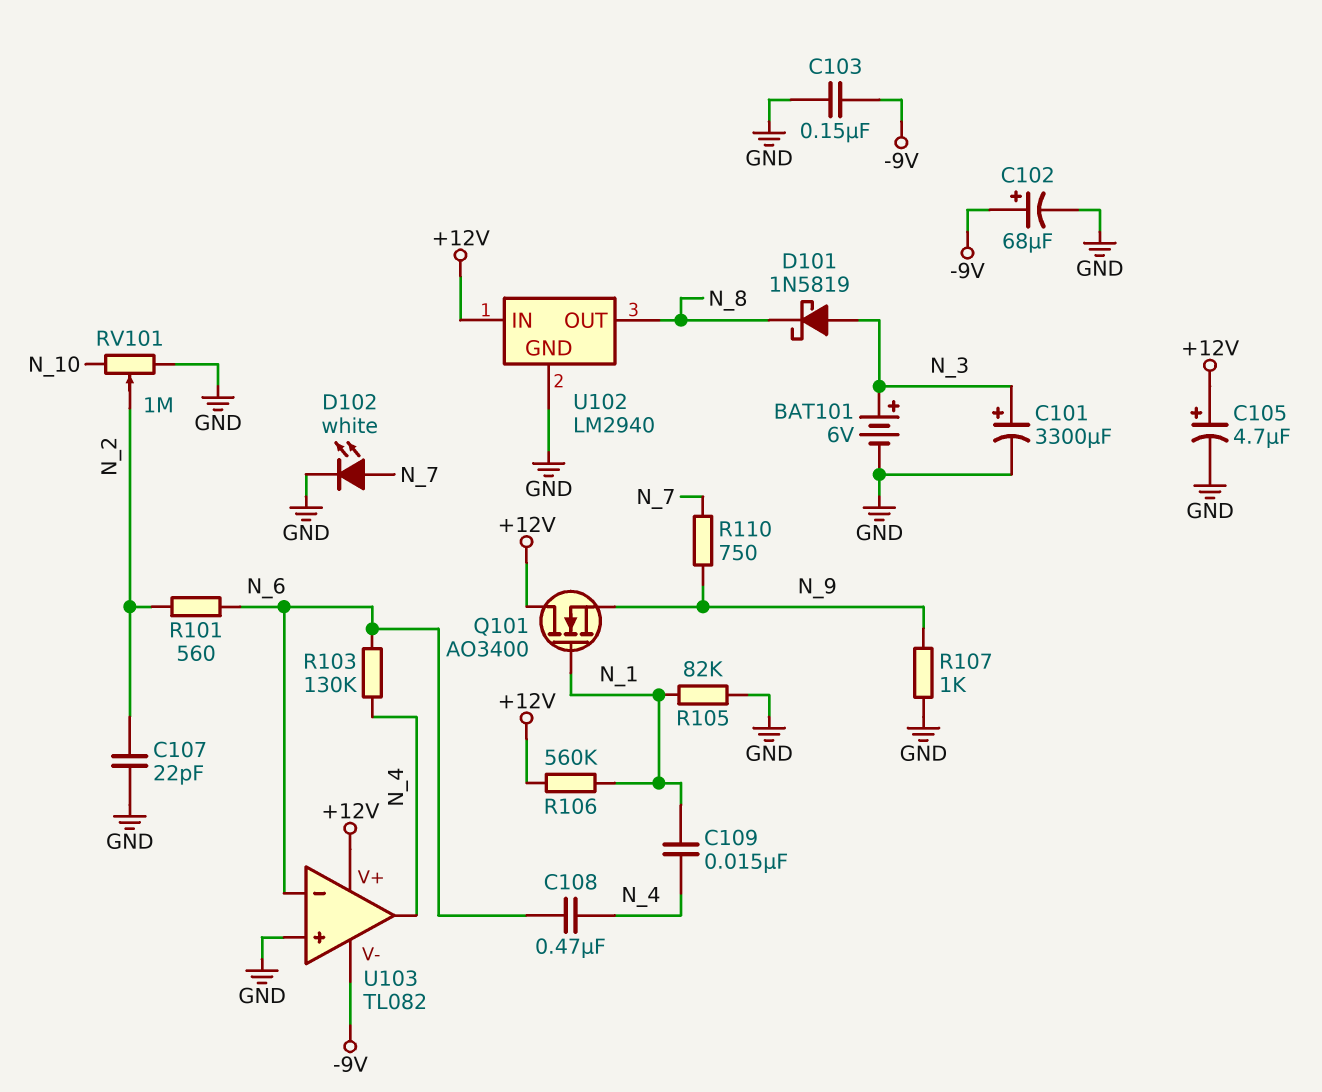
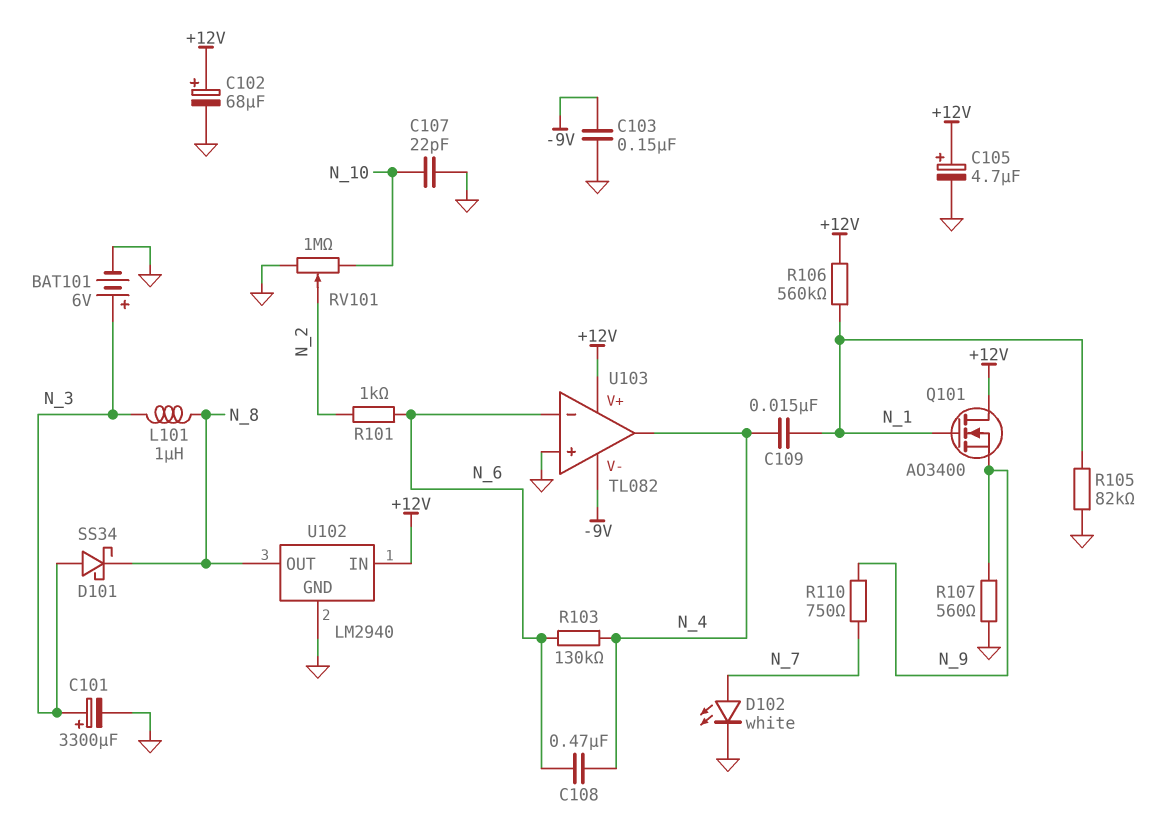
C102: 68uF (plus -9V, minus GND) -> 68uF (plus +12V, minus GND)
C107: 22pF (GND, N_2) -> 22pF (GND, N_10)
D101: schottky 1N5819 (A N_3, K N_8) -> schottky SS34 (A N_3, K N_8)
L101: none -> 1uH (N_3, N_8)
R101: 560 (N_2, N_6) -> 1k (N_2, N_6)
R107: 1k (GND, N_9) -> 560 (GND, N_9)

